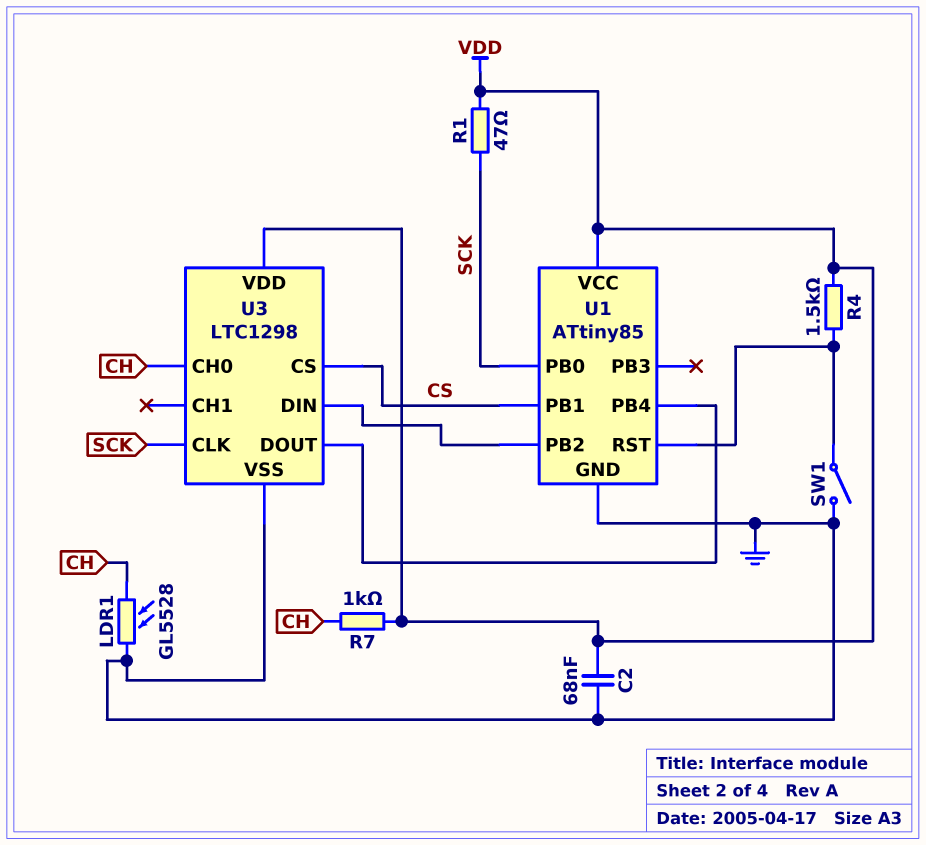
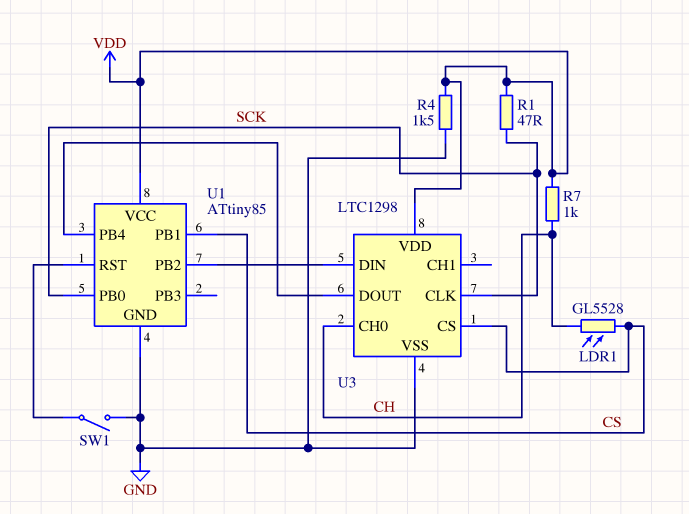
C2: 68nF (GND, VDD) -> none
LDR1: GL5528 (CH, GND) -> GL5528 (CH, CS)
R4: 1.5k (U1/RST, VDD) -> 1.5k (GND, VDD)

